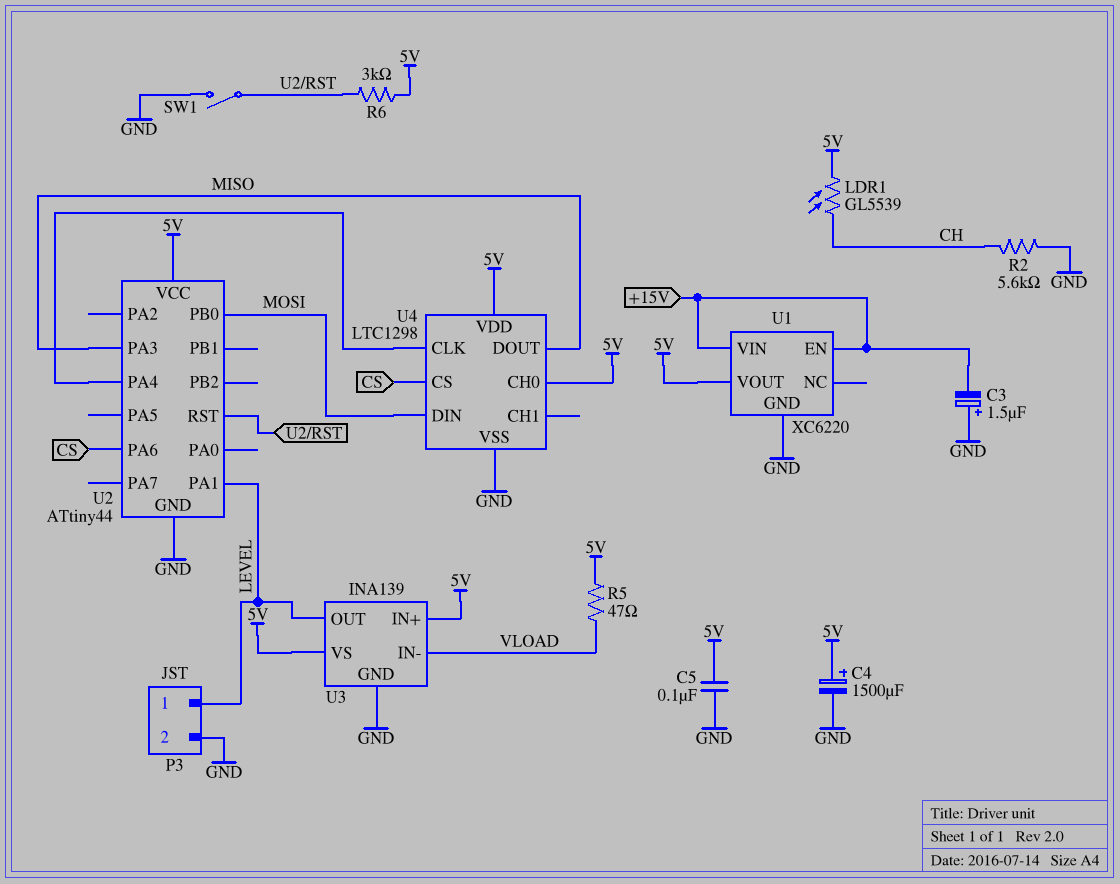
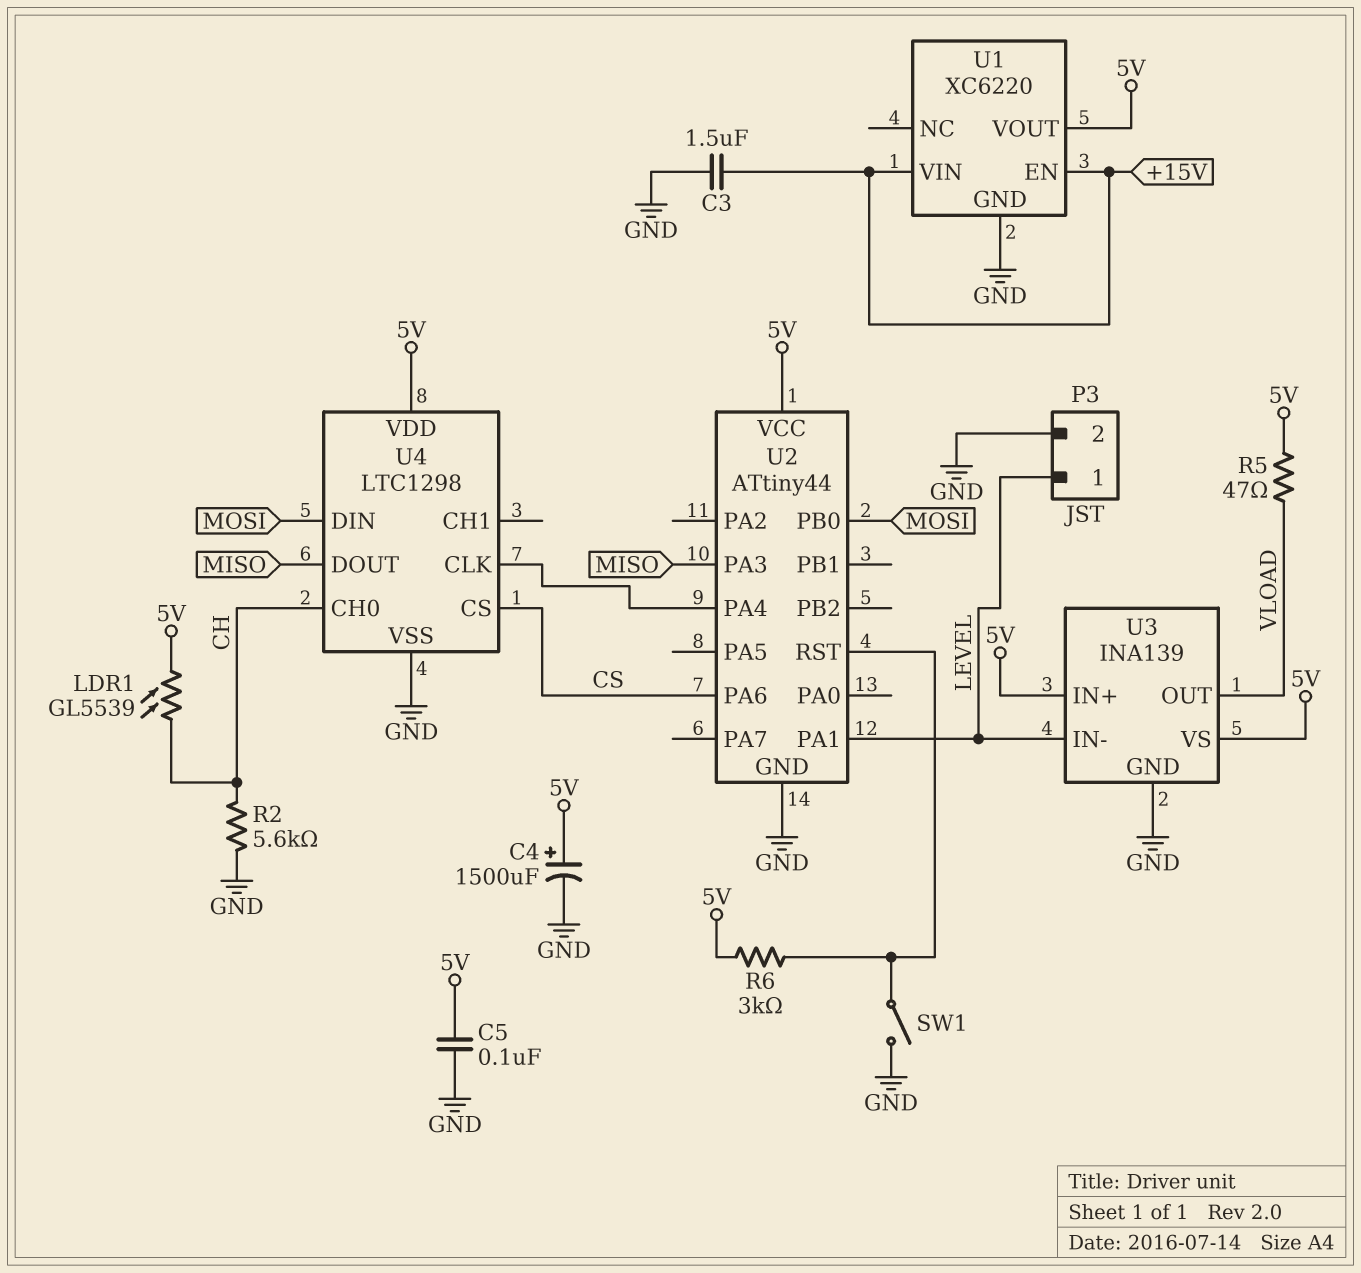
C3: 1.5uF (plus GND, minus +15V) -> 1.5uF (+15V, GND)
U3 pin IN-: VLOAD -> LEVEL
U3 pin OUT: LEVEL -> VLOAD
U4 pin CH0: 5V -> CH

